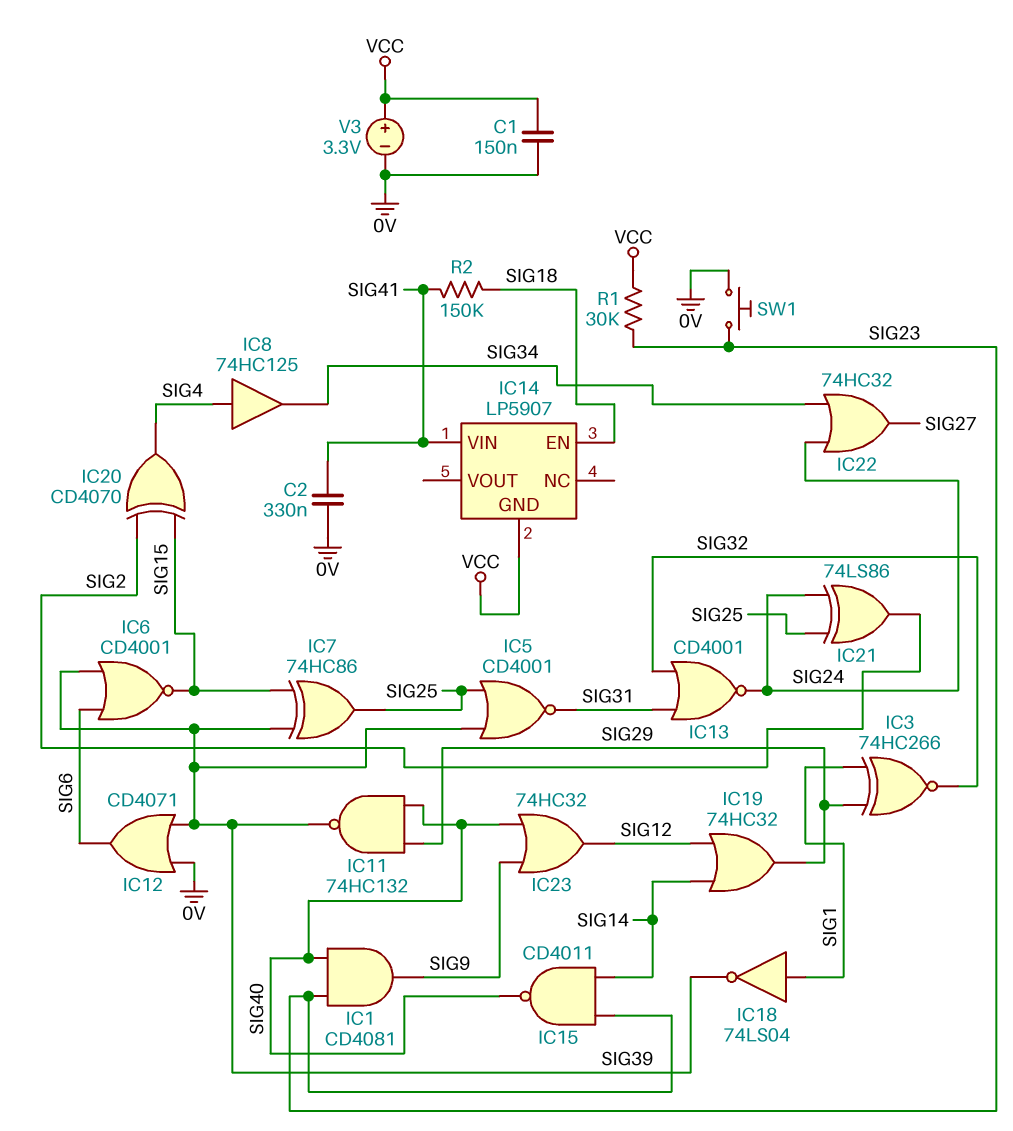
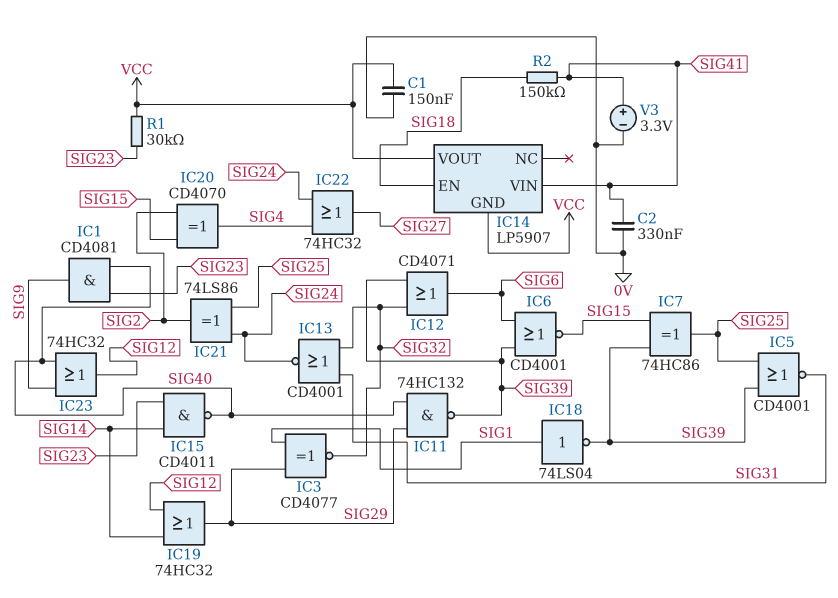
IC3: XNOR 74HC266 (in SIG1, in SIG29, out SIG32) -> XNOR CD4077 (in SIG1, in SIG29, out SIG32)
IC8: buffer 74HC125 (in SIG4, out SIG34) -> none
IC12: OR CD4071 (in 0V, in SIG39, out SIG6) -> OR CD4071 (in SIG32, in SIG39, out SIG6)
IC14 pin VOUT: none -> VCC
IC22: OR 74HC32 (in SIG24, in SIG34, out SIG27) -> OR 74HC32 (in SIG4, in SIG24, out SIG27)
SW1: button (0V, SIG23) -> none
V3: 3.3V (plus VCC, minus 0V) -> 3.3V (plus SIG41, minus 0V)

